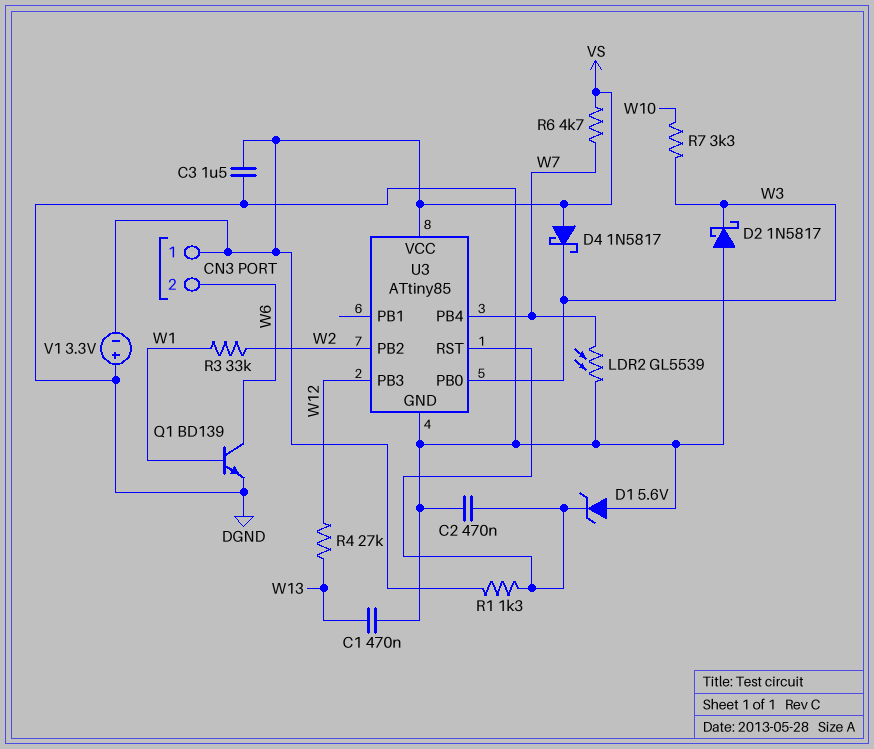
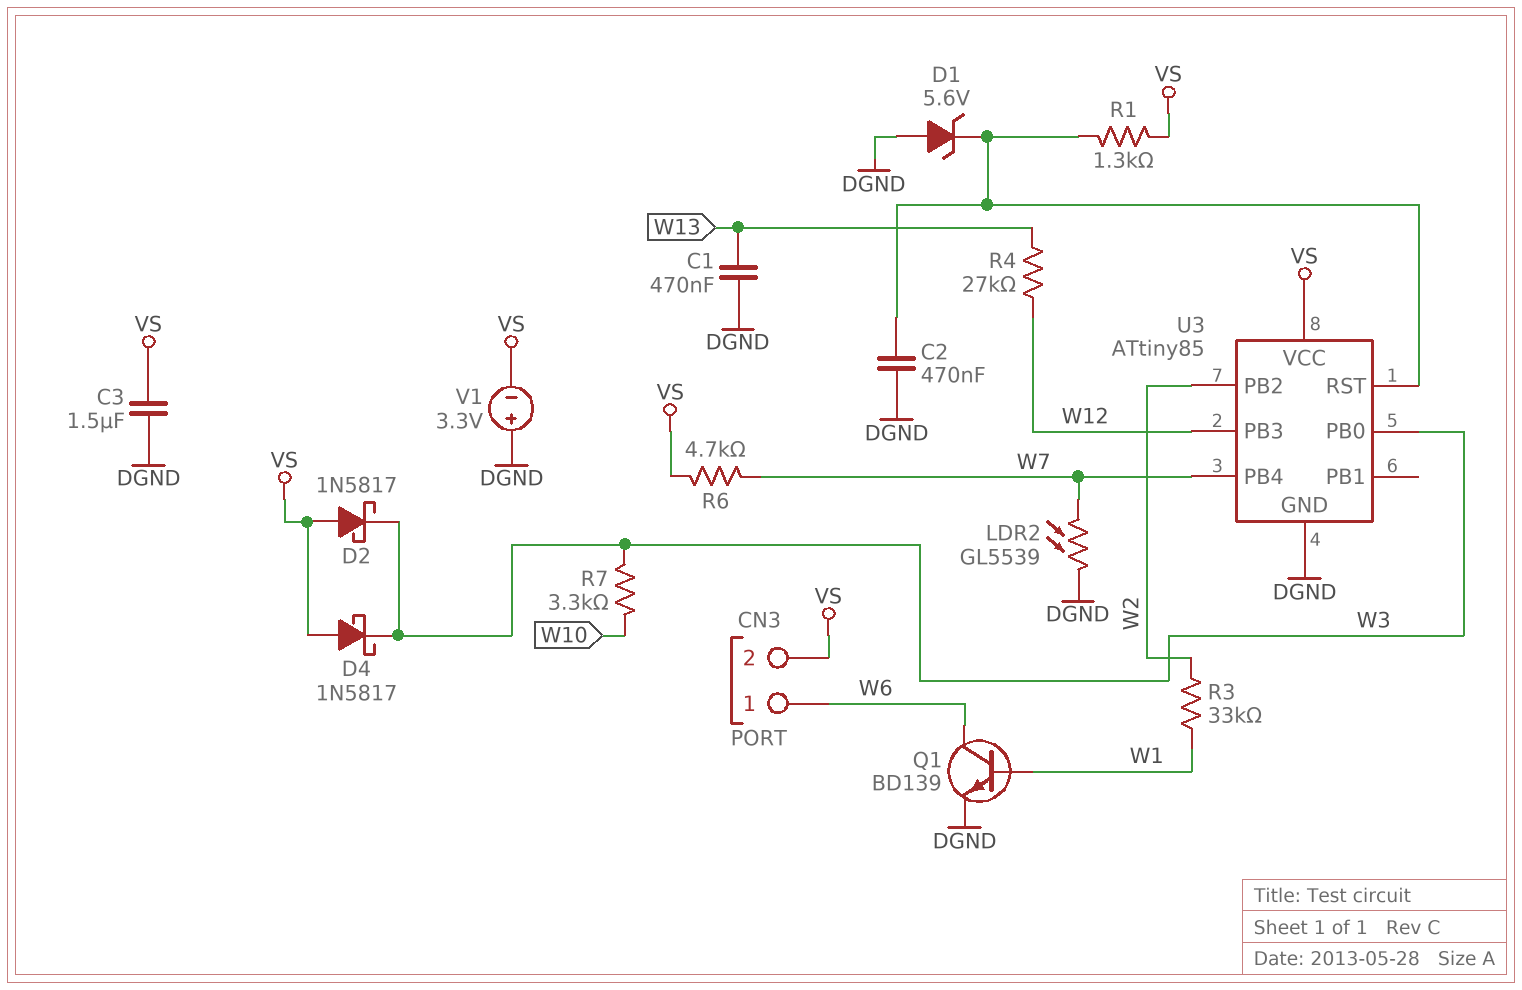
CN3 pin 1: VS -> W6
CN3 pin 2: W6 -> VS
D2: schottky 1N5817 (A DGND, K W3) -> schottky 1N5817 (A VS, K W3)

